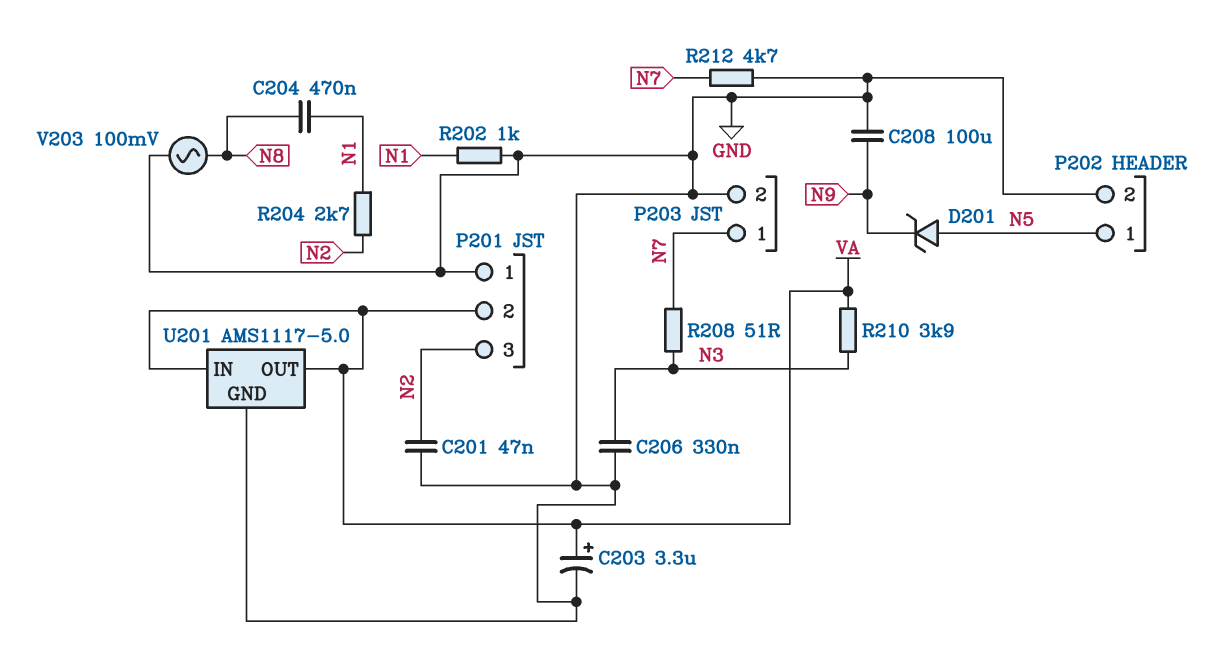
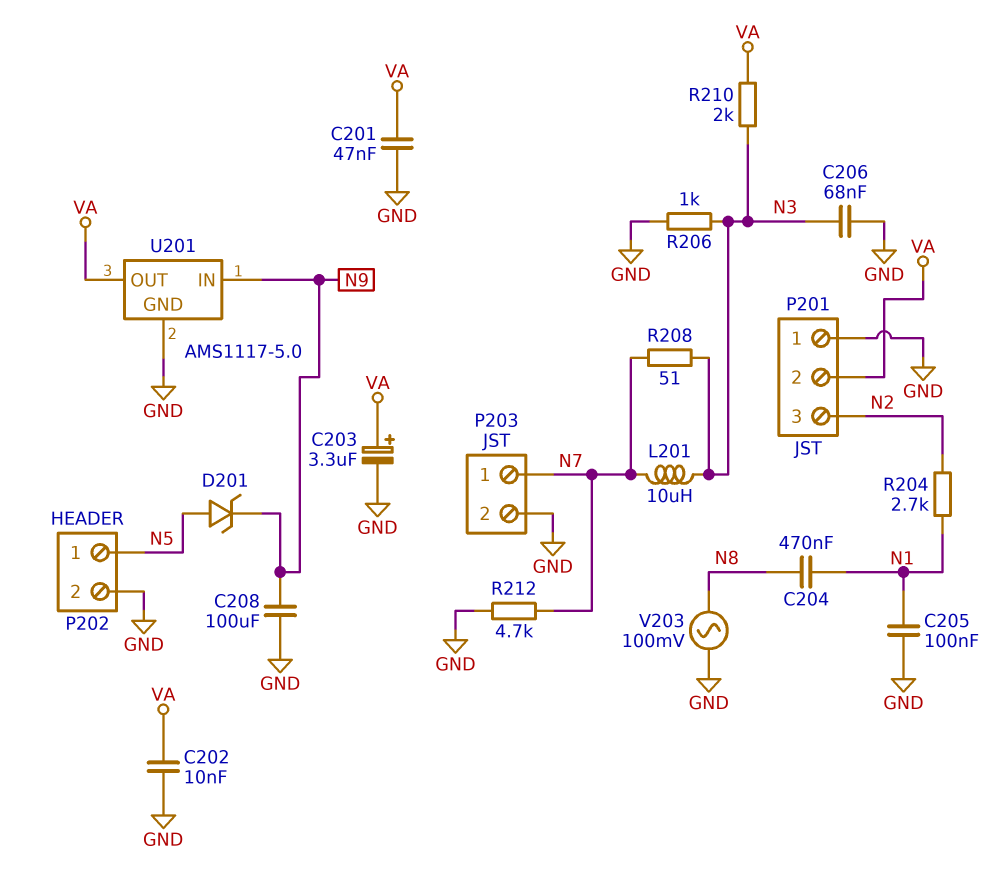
C201: 47nF (GND, N2) -> 47nF (GND, VA)
C202: none -> 10nF (GND, VA)
C205: none -> 100nF (GND, N1)
C206: 330nF (GND, N3) -> 68nF (GND, N3)
L201: none -> 10uH (N3, N7)
R202: 1k (GND, N1) -> none
R206: none -> 1k (GND, N3)
R210: 3.9k (N3, VA) -> 2k (N3, VA)
U201 pin IN: VA -> N9

